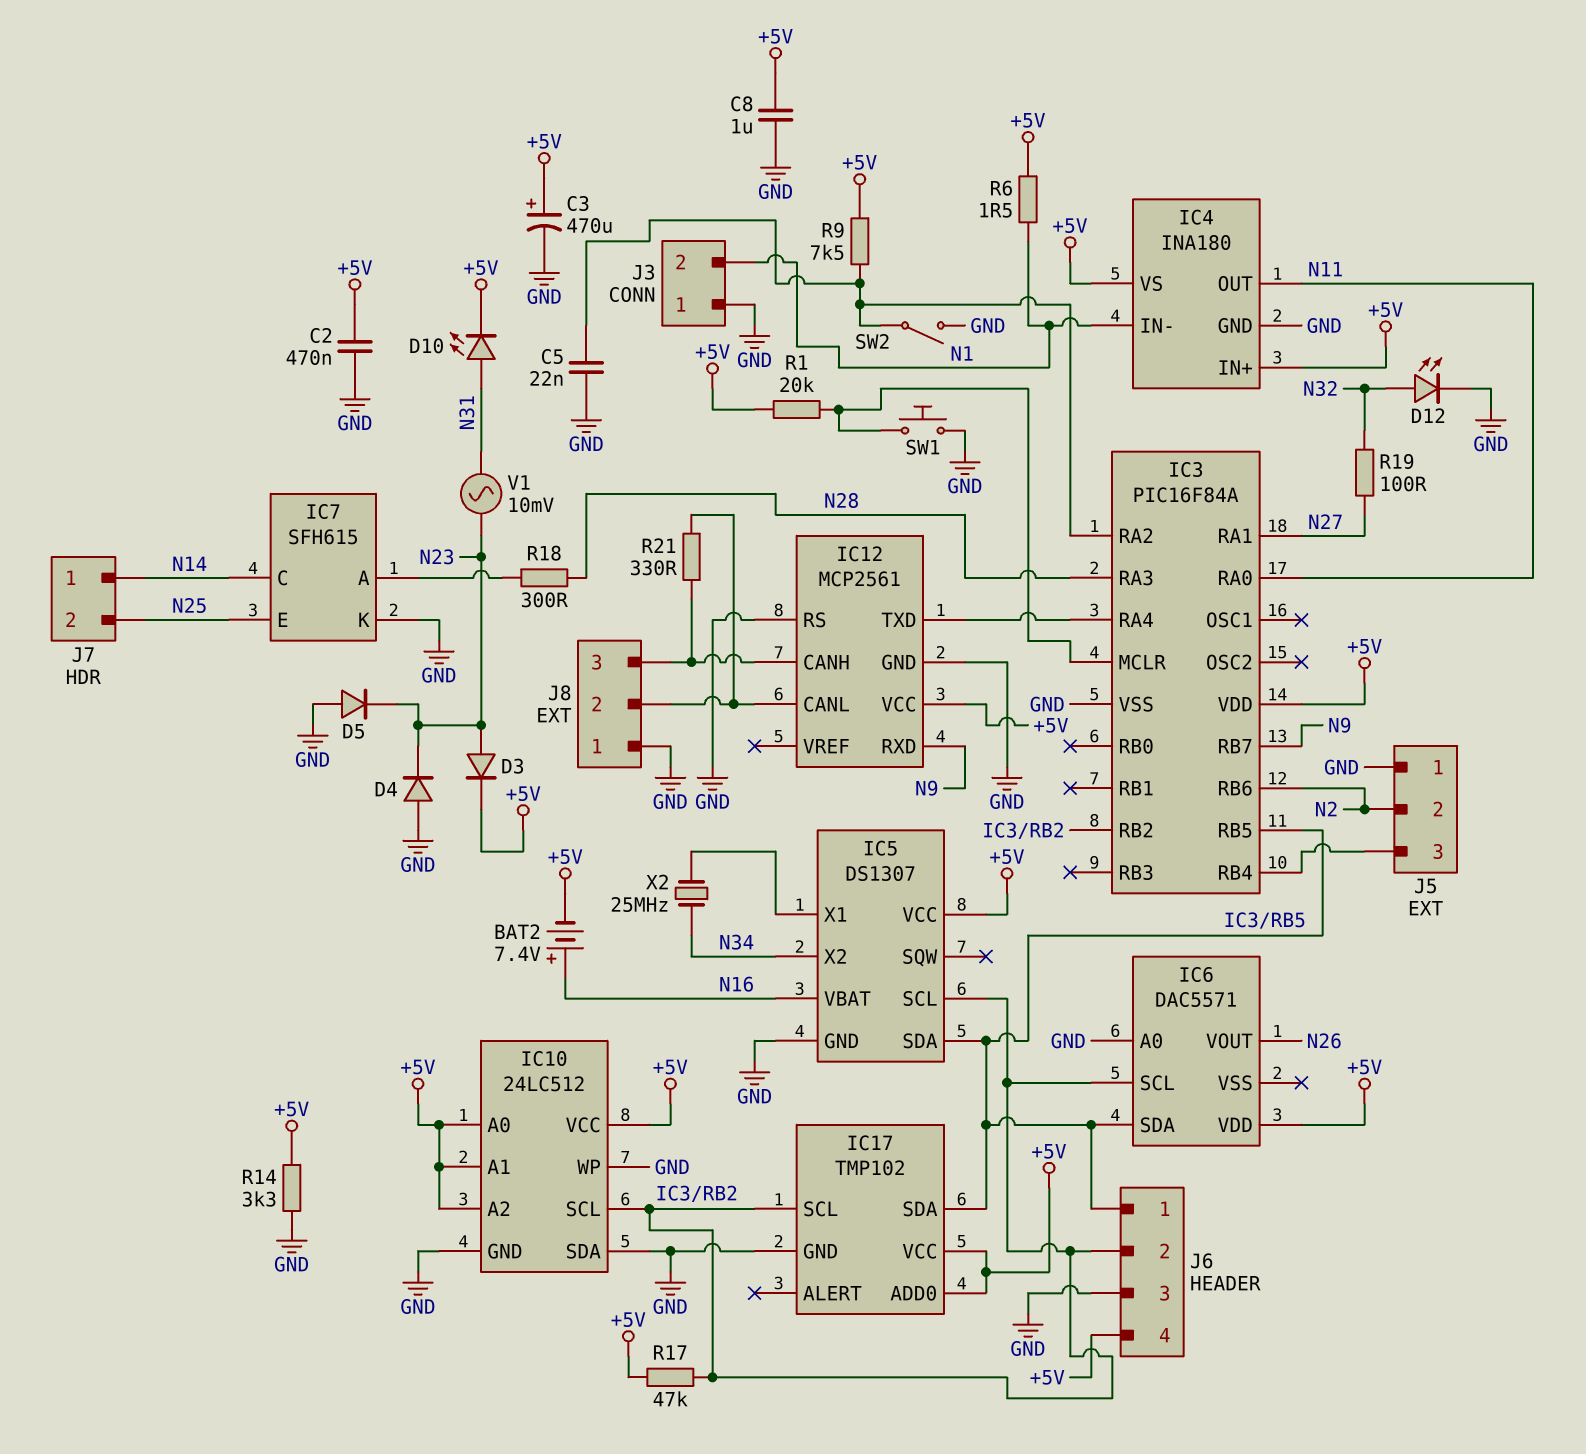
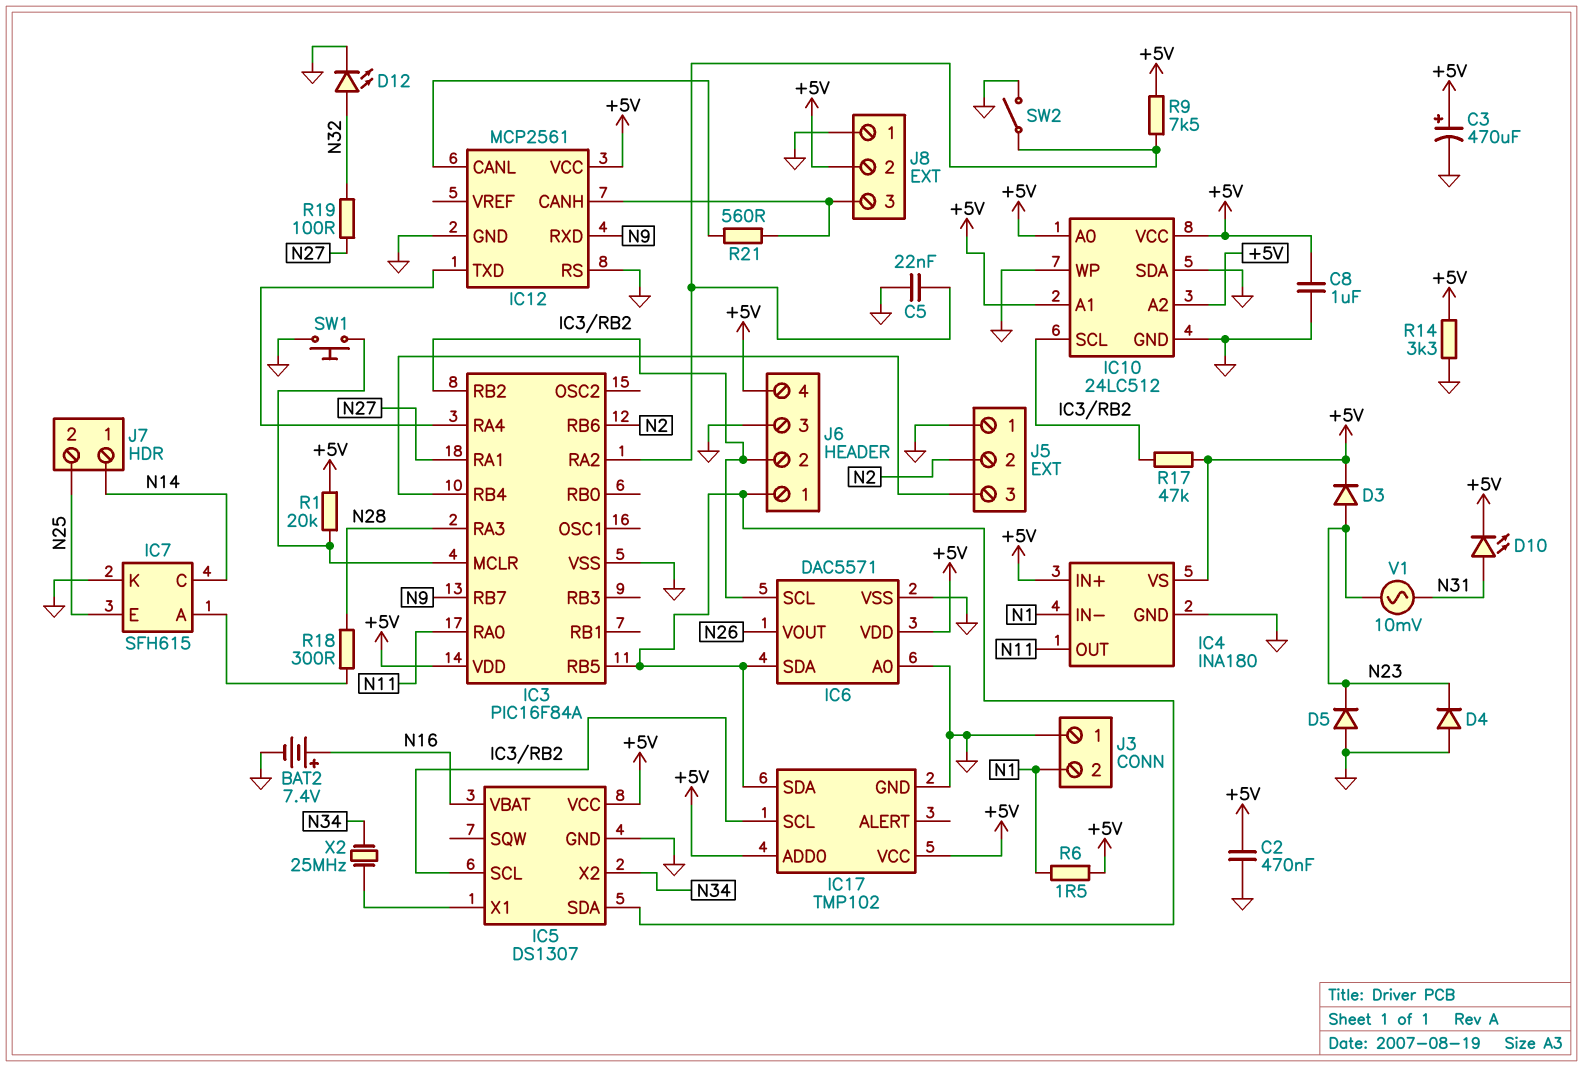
BAT2: 7.4V (plus N16, minus +5V) -> 7.4V (plus N16, minus GND)
IC6 pin VSS: none -> GND
J8 pin 2: IC12/CANL -> +5V
R21: 330 (IC12/CANH, IC12/CANL) -> 560 (IC12/CANH, IC12/CANL)

